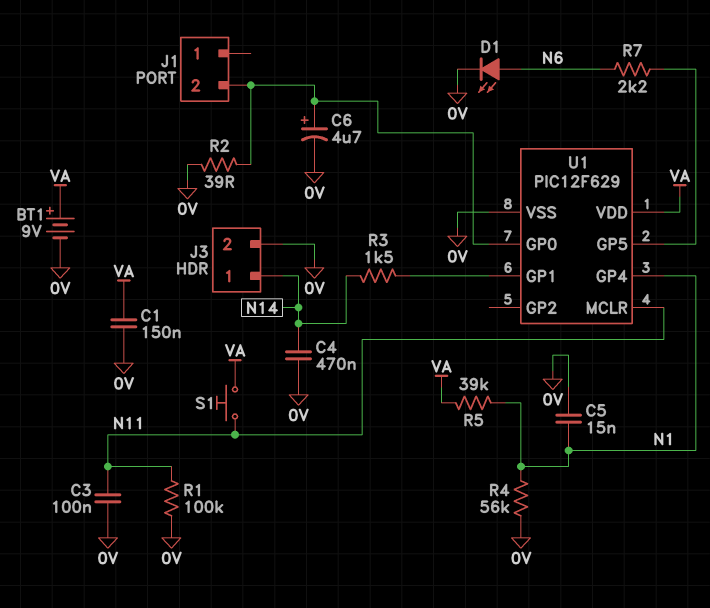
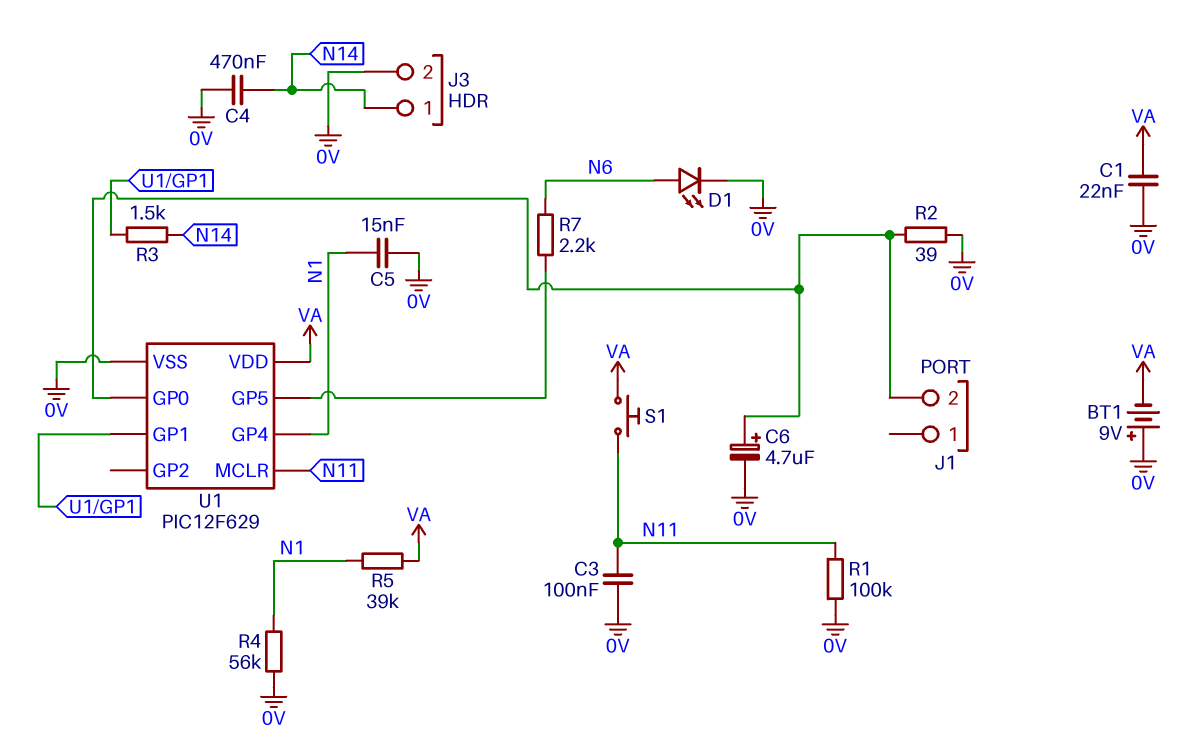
BT1: 9V (plus VA, minus 0V) -> 9V (plus 0V, minus VA)
C1: 150nF (0V, VA) -> 22nF (0V, VA)

